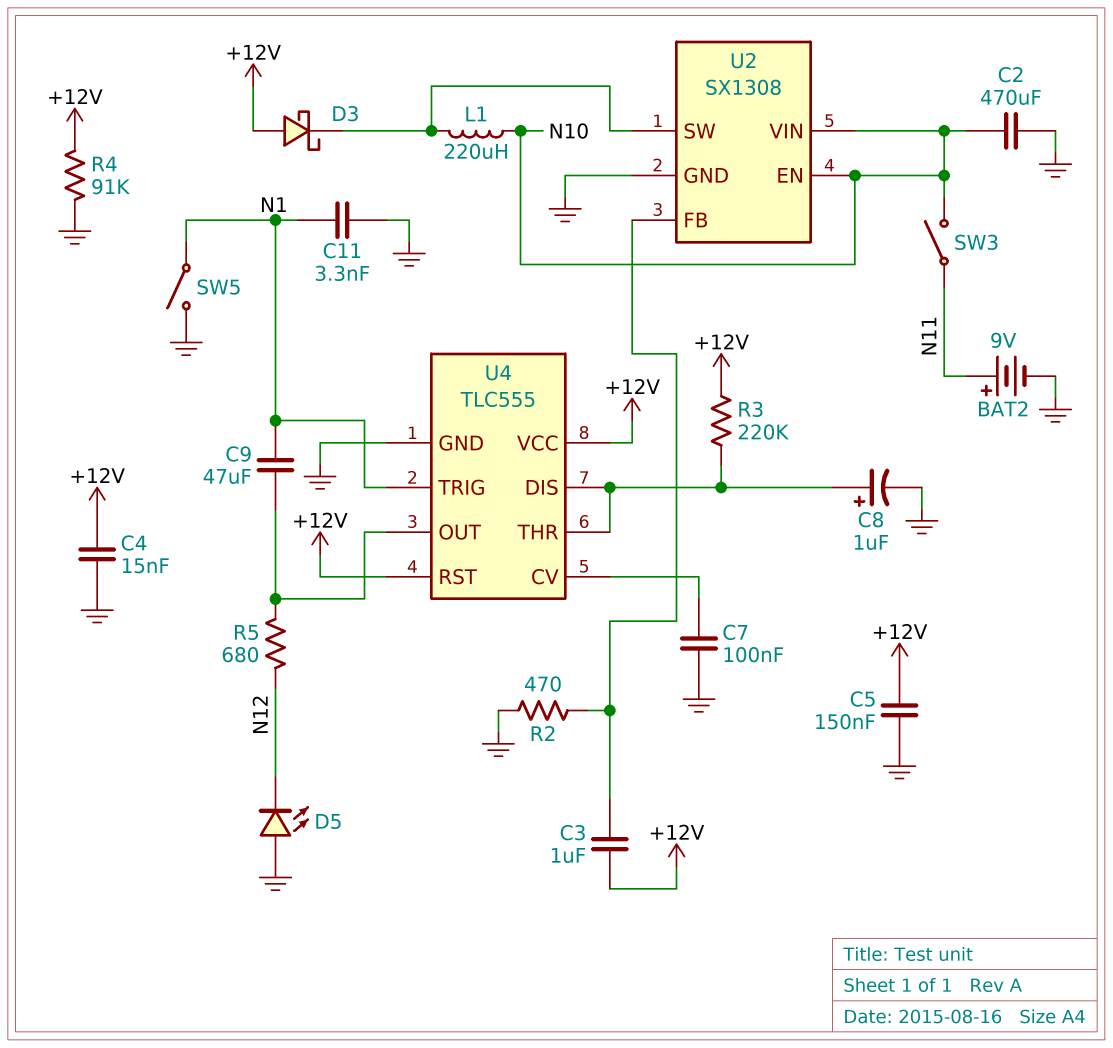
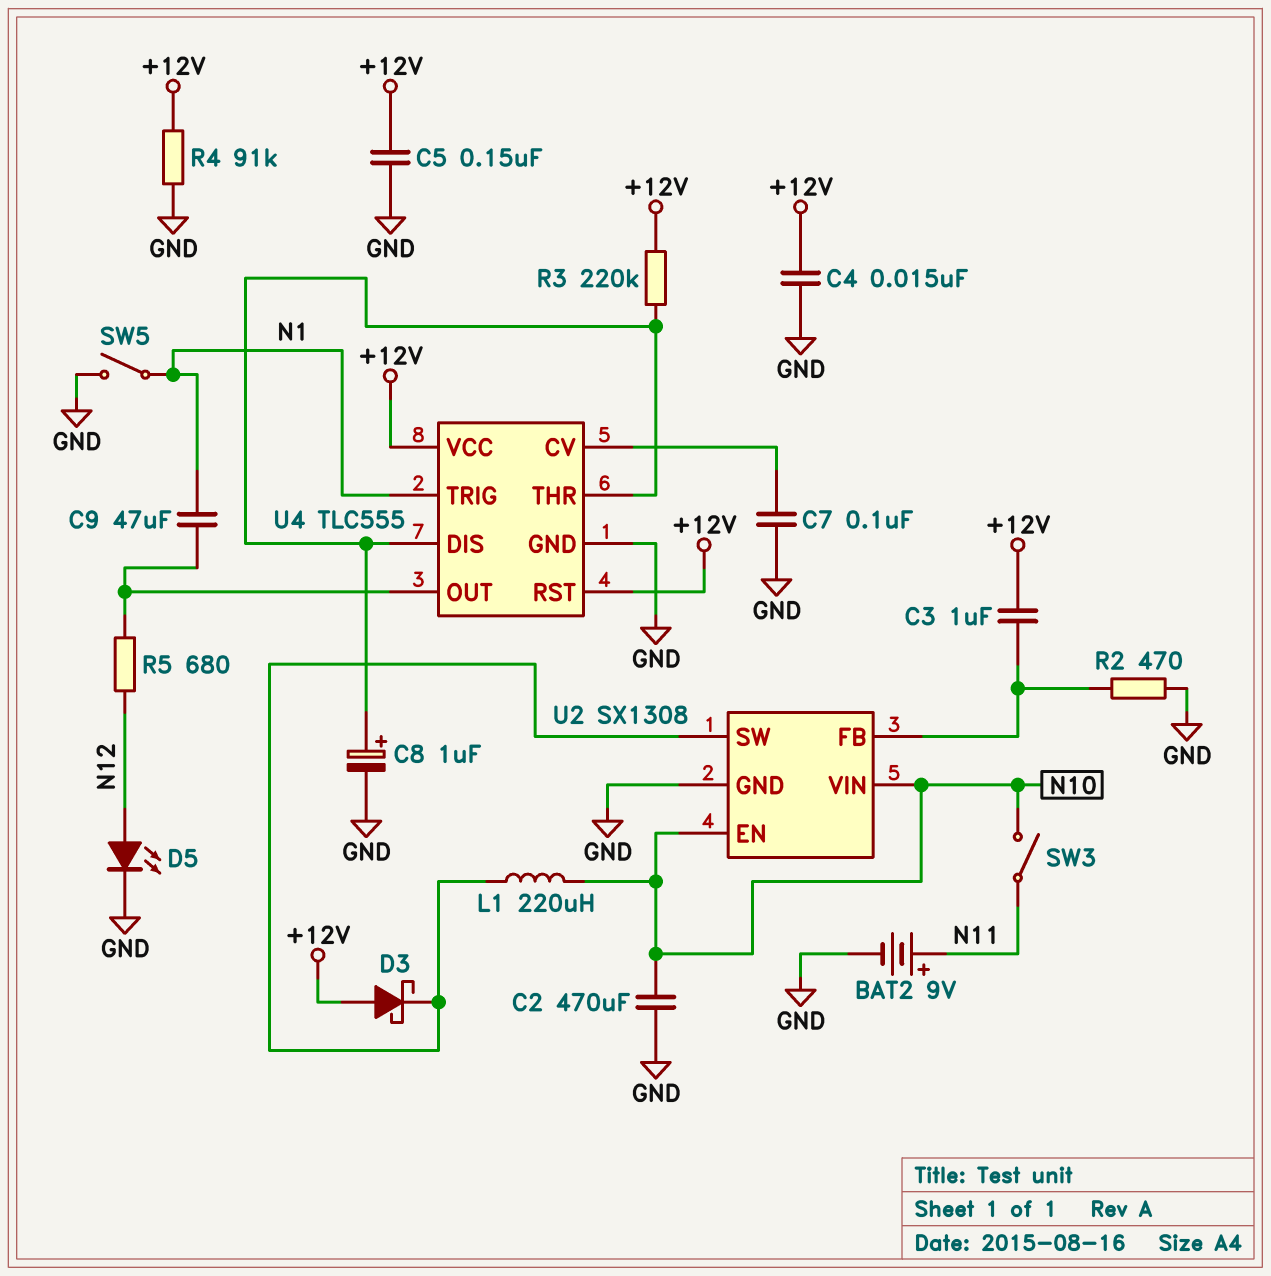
C11: 3.3nF (GND, N1) -> none
D5: LED (A GND, K N12) -> LED (A N12, K GND)

